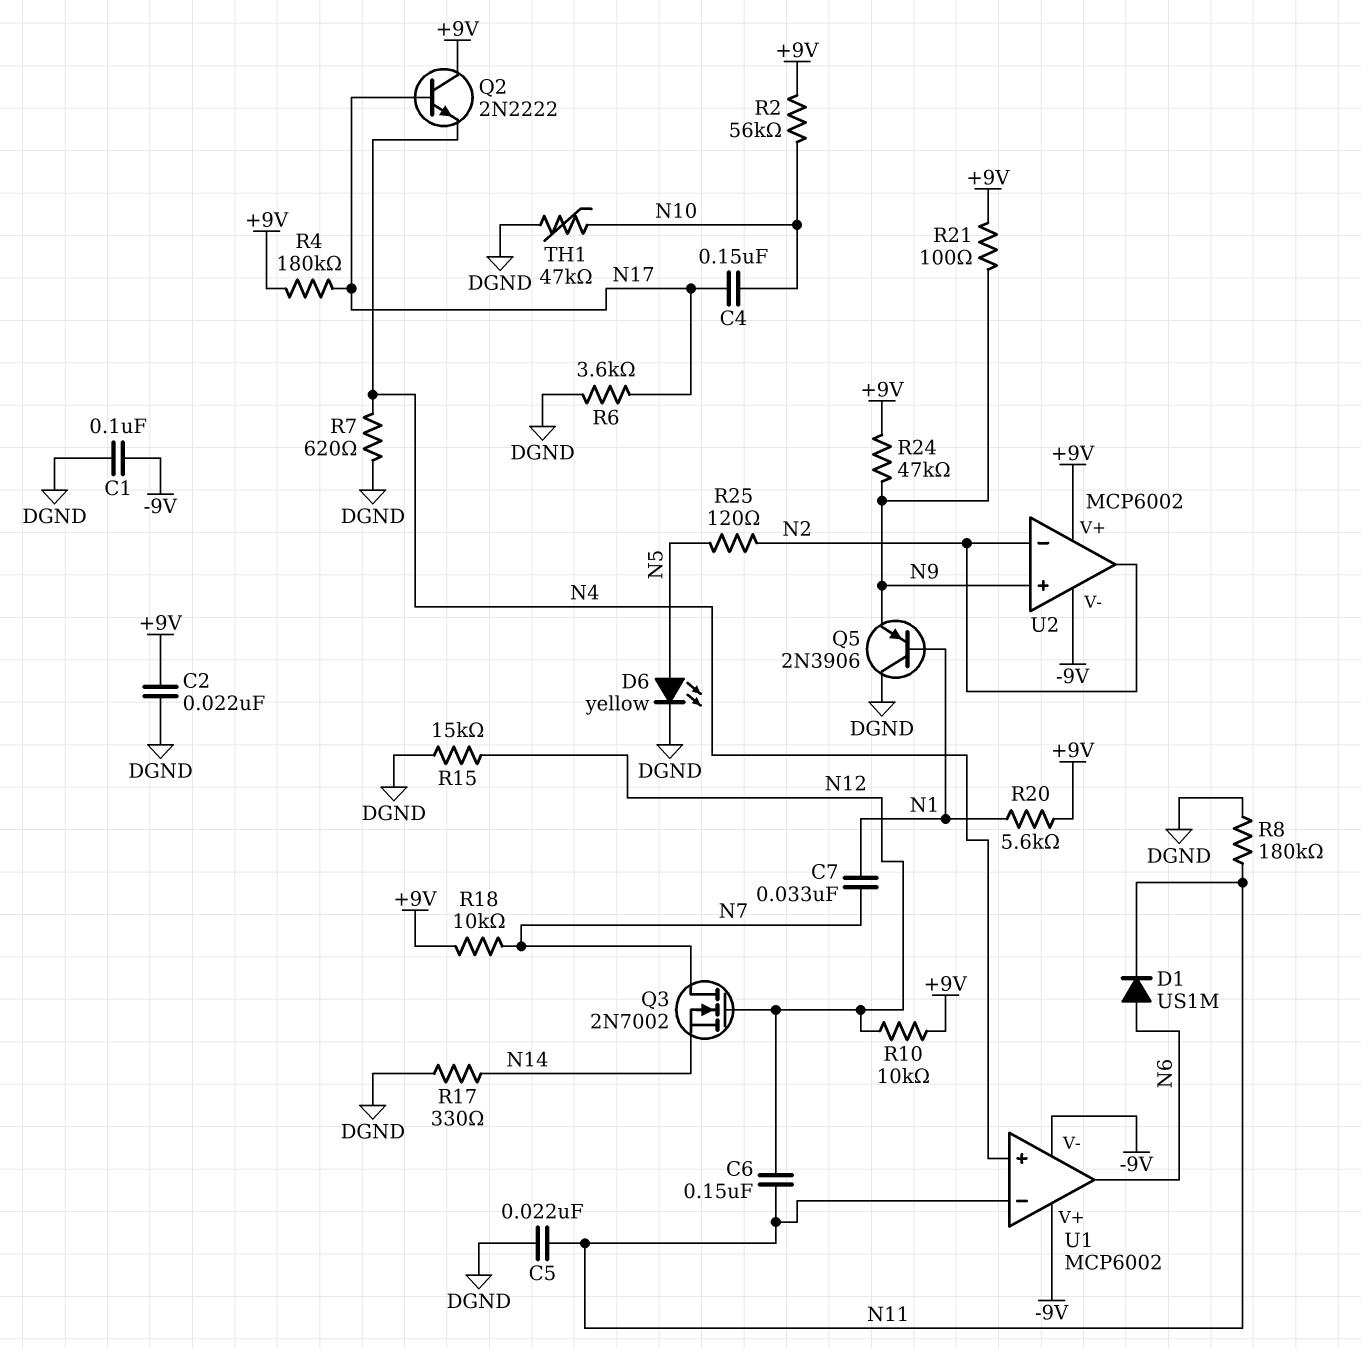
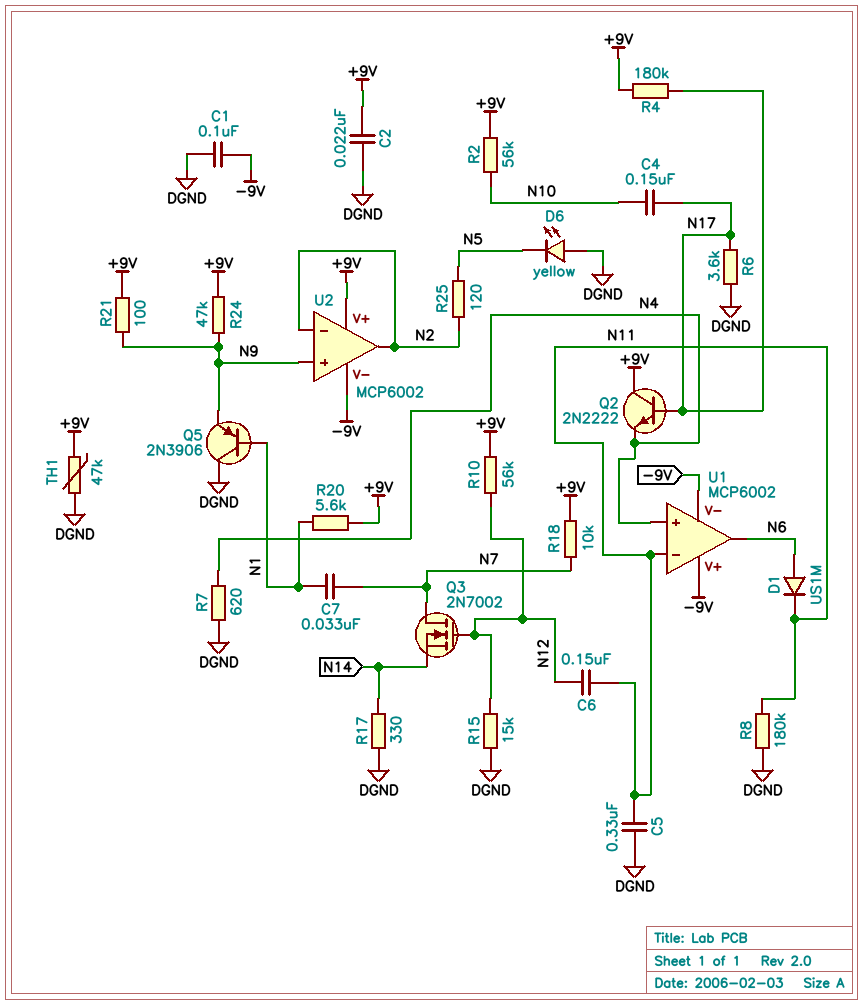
C5: 22nF (DGND, N11) -> 330nF (DGND, N11)
D6: LED yellow (A N5, K DGND) -> LED yellow (A DGND, K N5)
R10: 10k (+9V, N12) -> 56k (+9V, N12)
TH1: 47k (DGND, N10) -> 47k (+9V, DGND)

